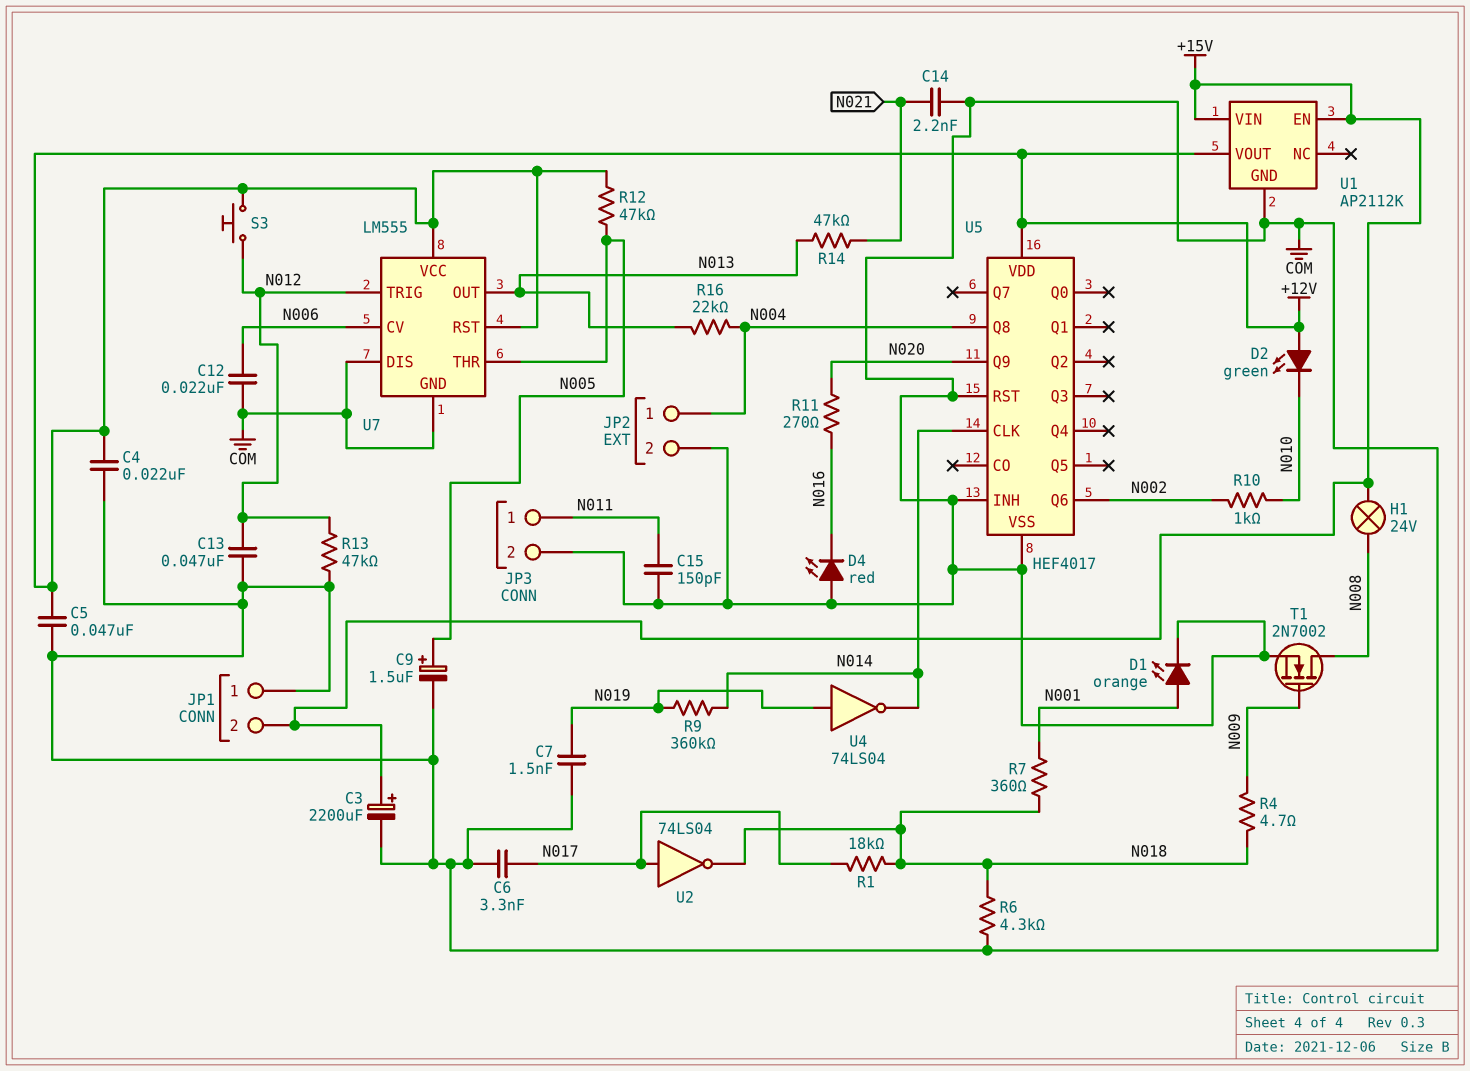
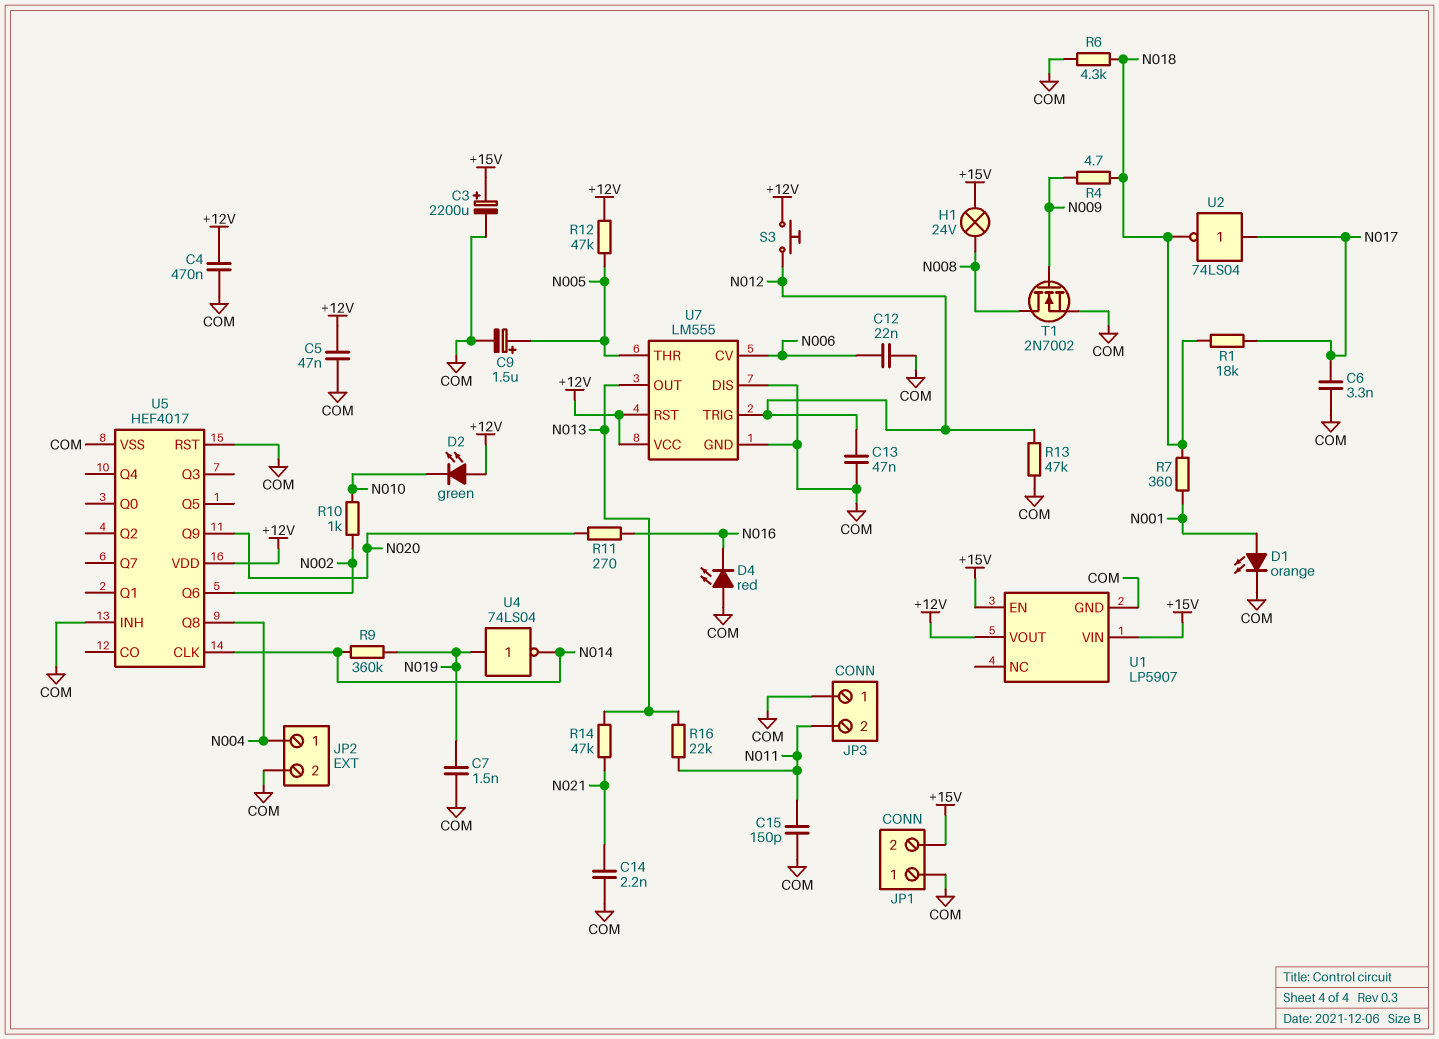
C4: 22nF (+12V, COM) -> 470nF (+12V, COM)
JP3 pin 1: N011 -> COM
JP3 pin 2: COM -> N011
R16: 22k (N004, N013) -> 22k (N011, N013)
U1: AP2112K -> LP5907

